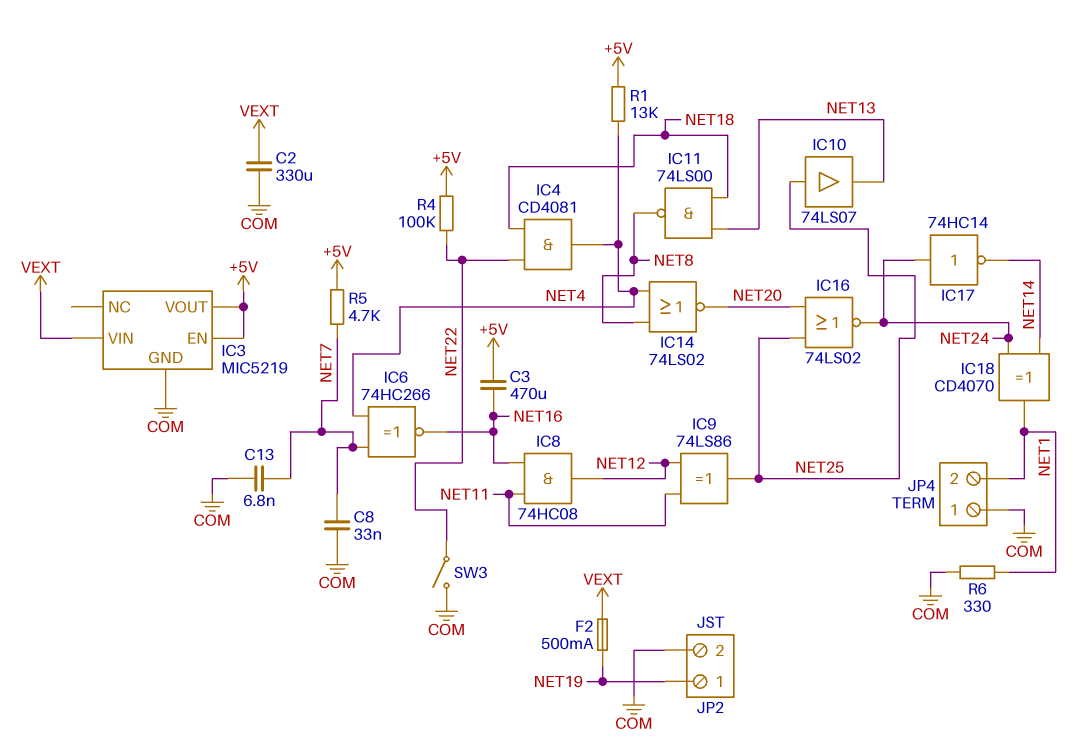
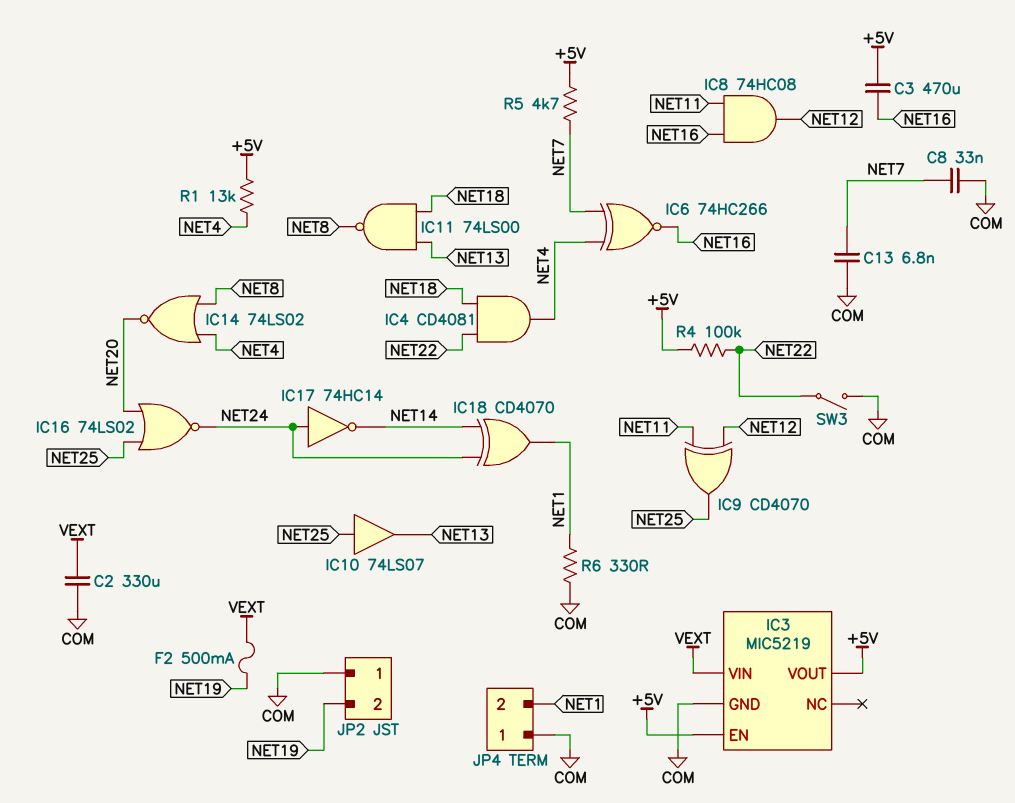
IC9: XOR 74LS86 (in NET11, in NET12, out NET25) -> XOR CD4070 (in NET11, in NET12, out NET25)
JP2 pin 1: NET19 -> COM
JP2 pin 2: COM -> NET19

